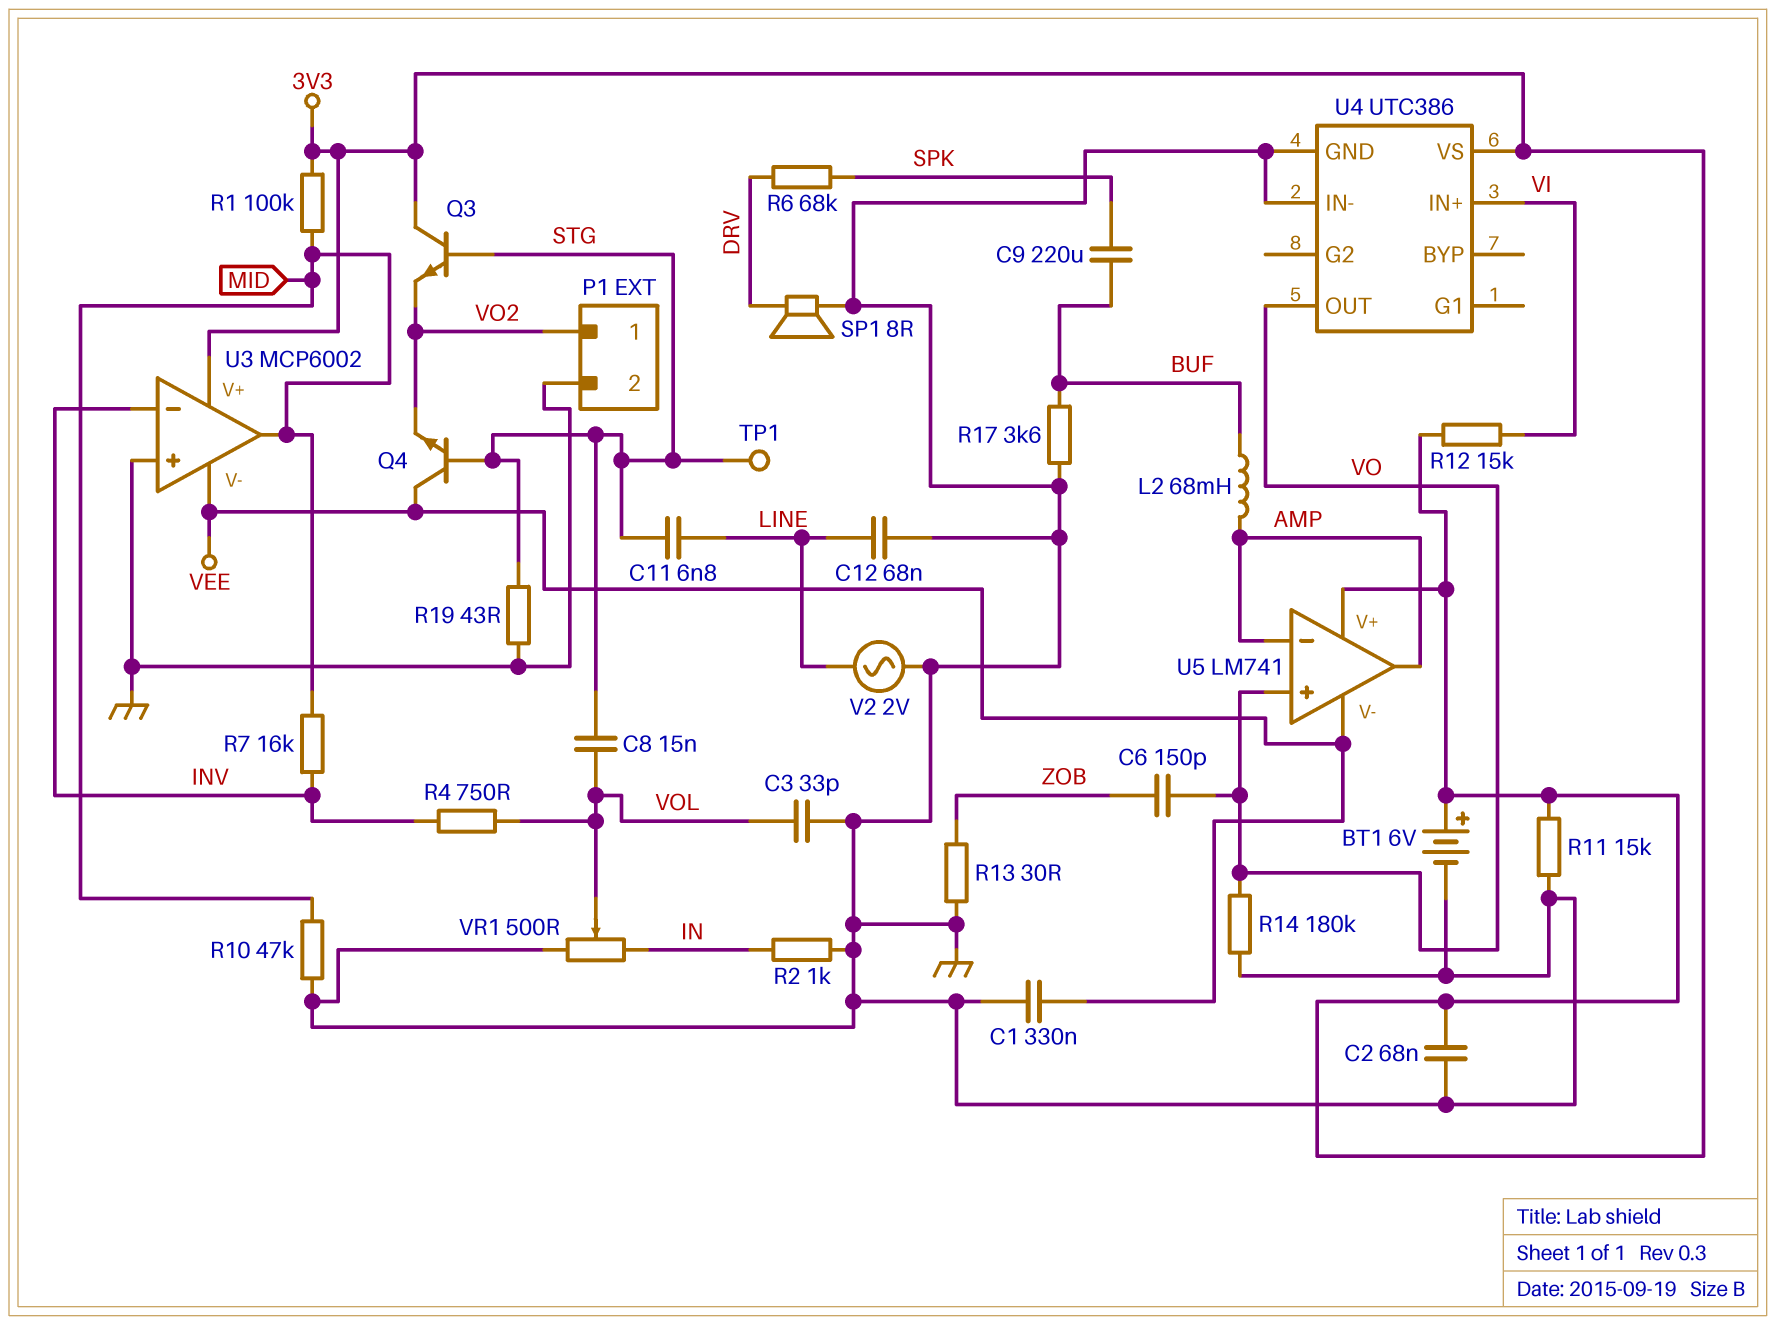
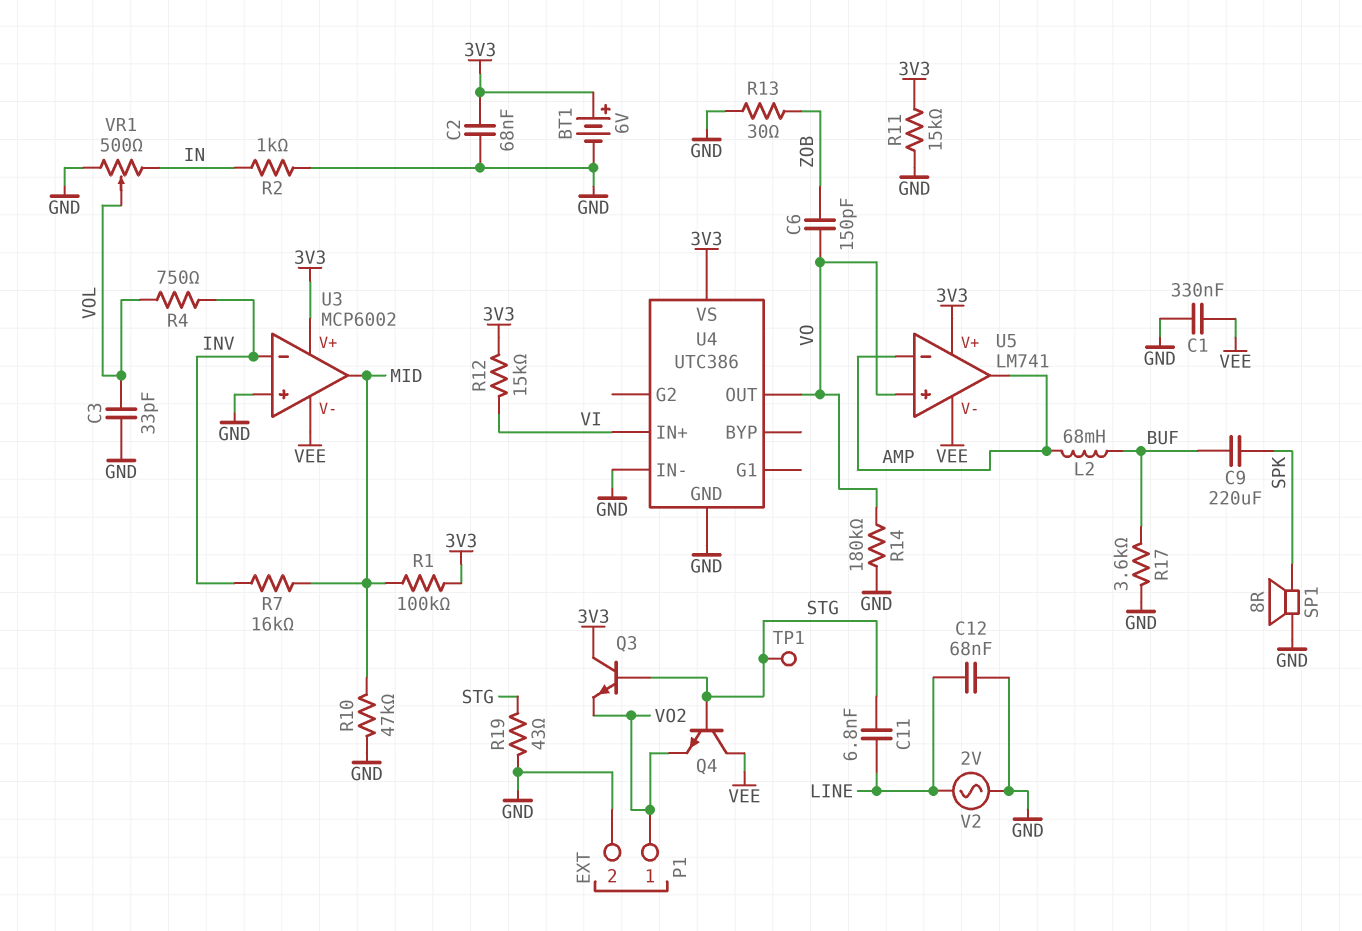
C8: 15nF (STG, VOL) -> none
R6: 68k (DRV, SPK) -> none
SP1: speaker 8R (DRV, GND) -> speaker 8R (GND, SPK)

